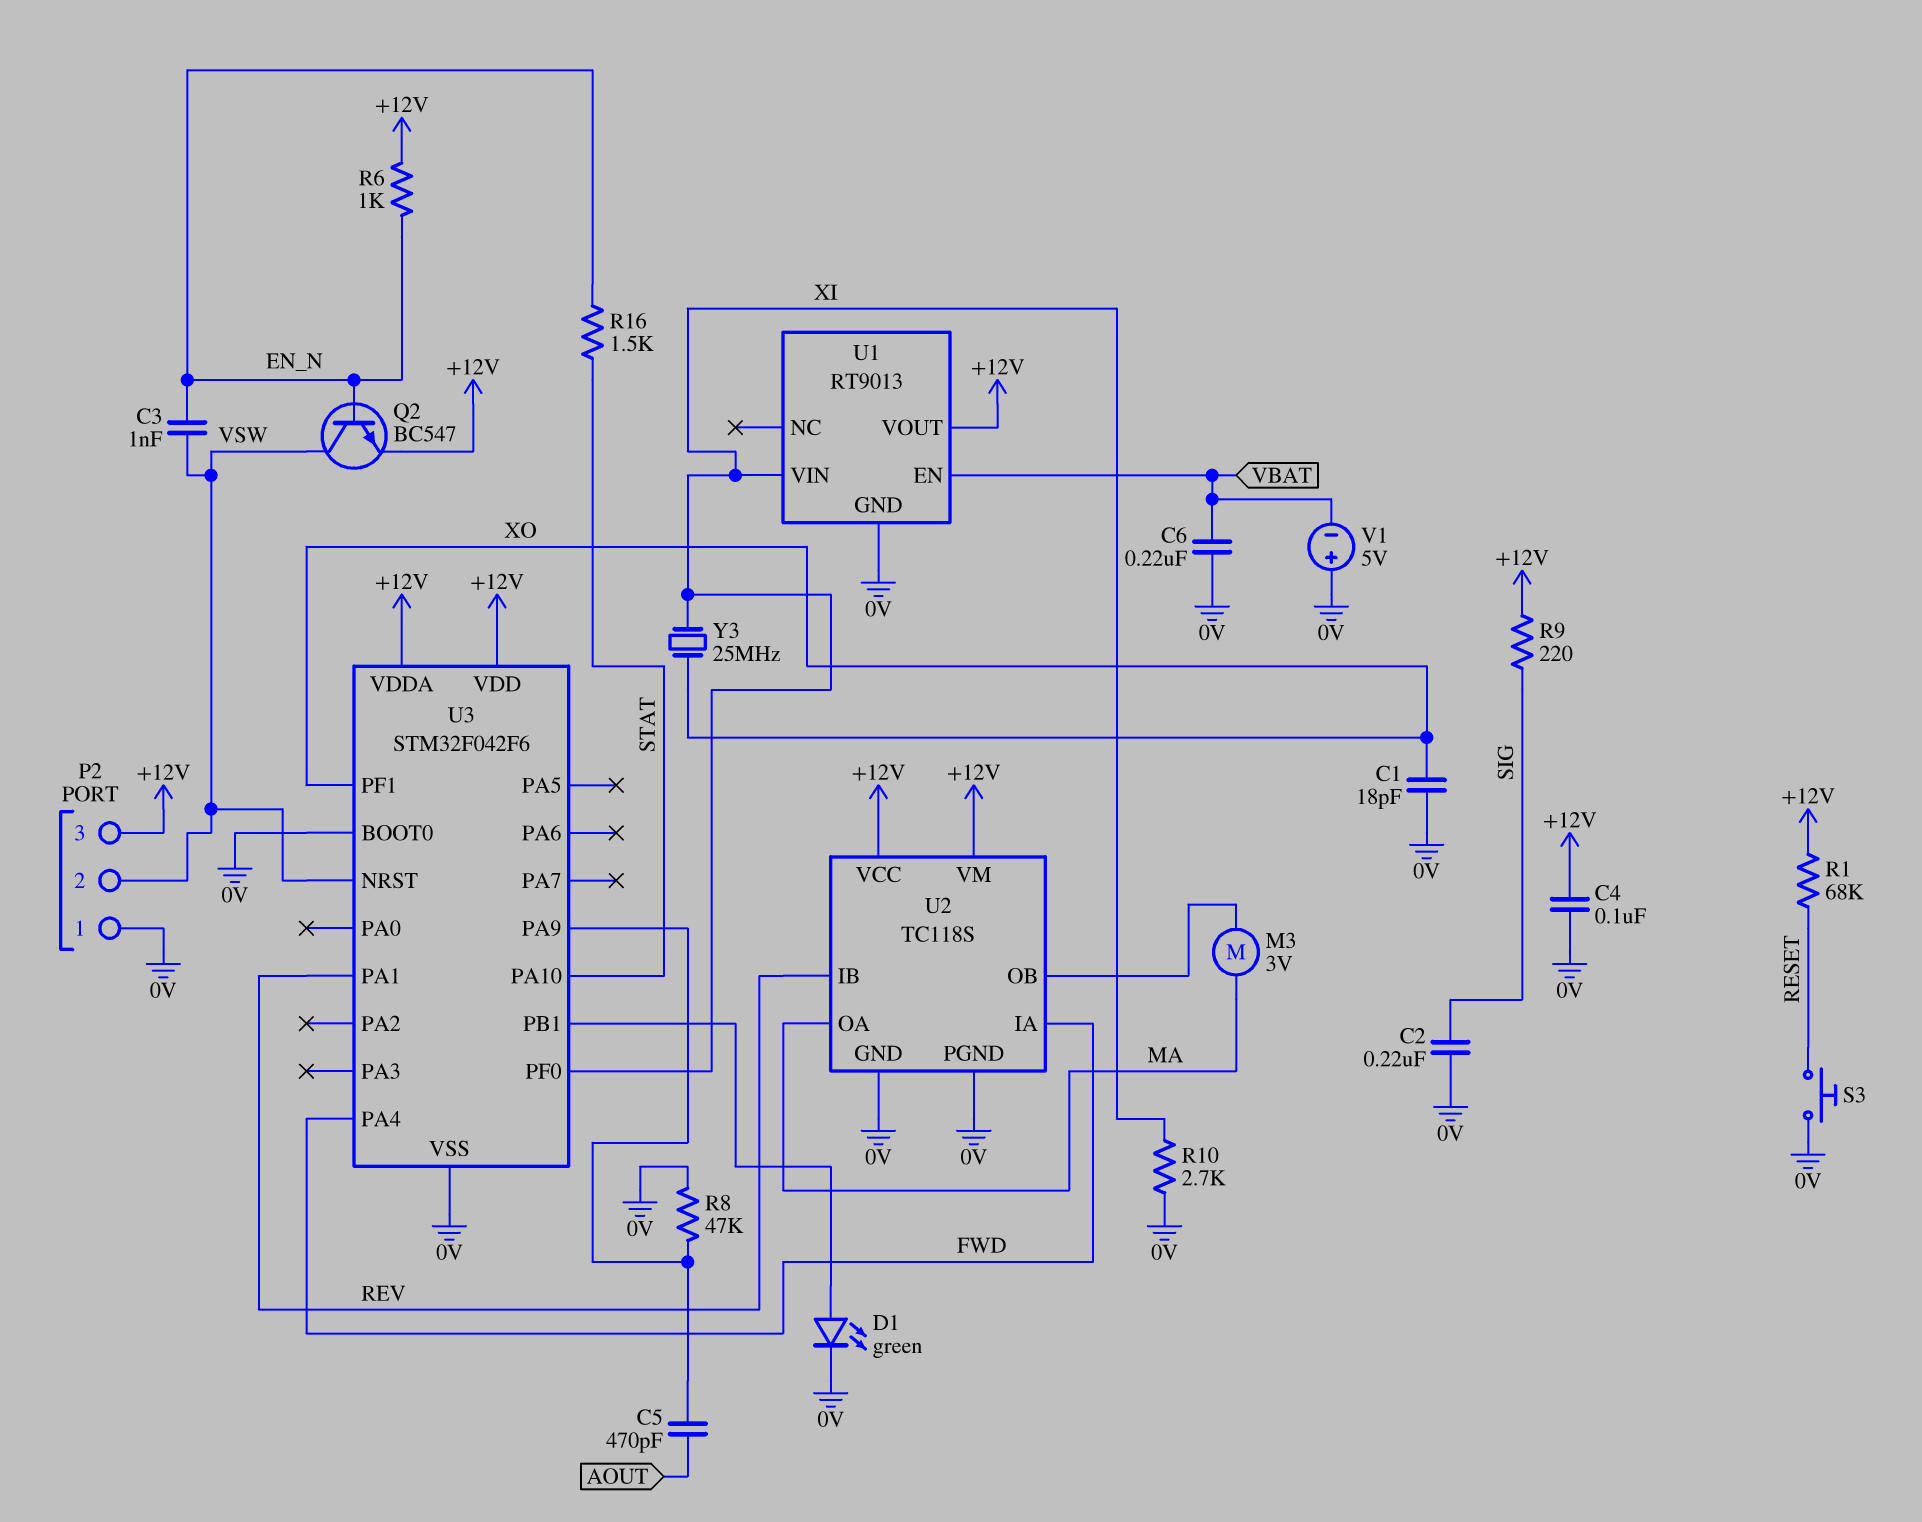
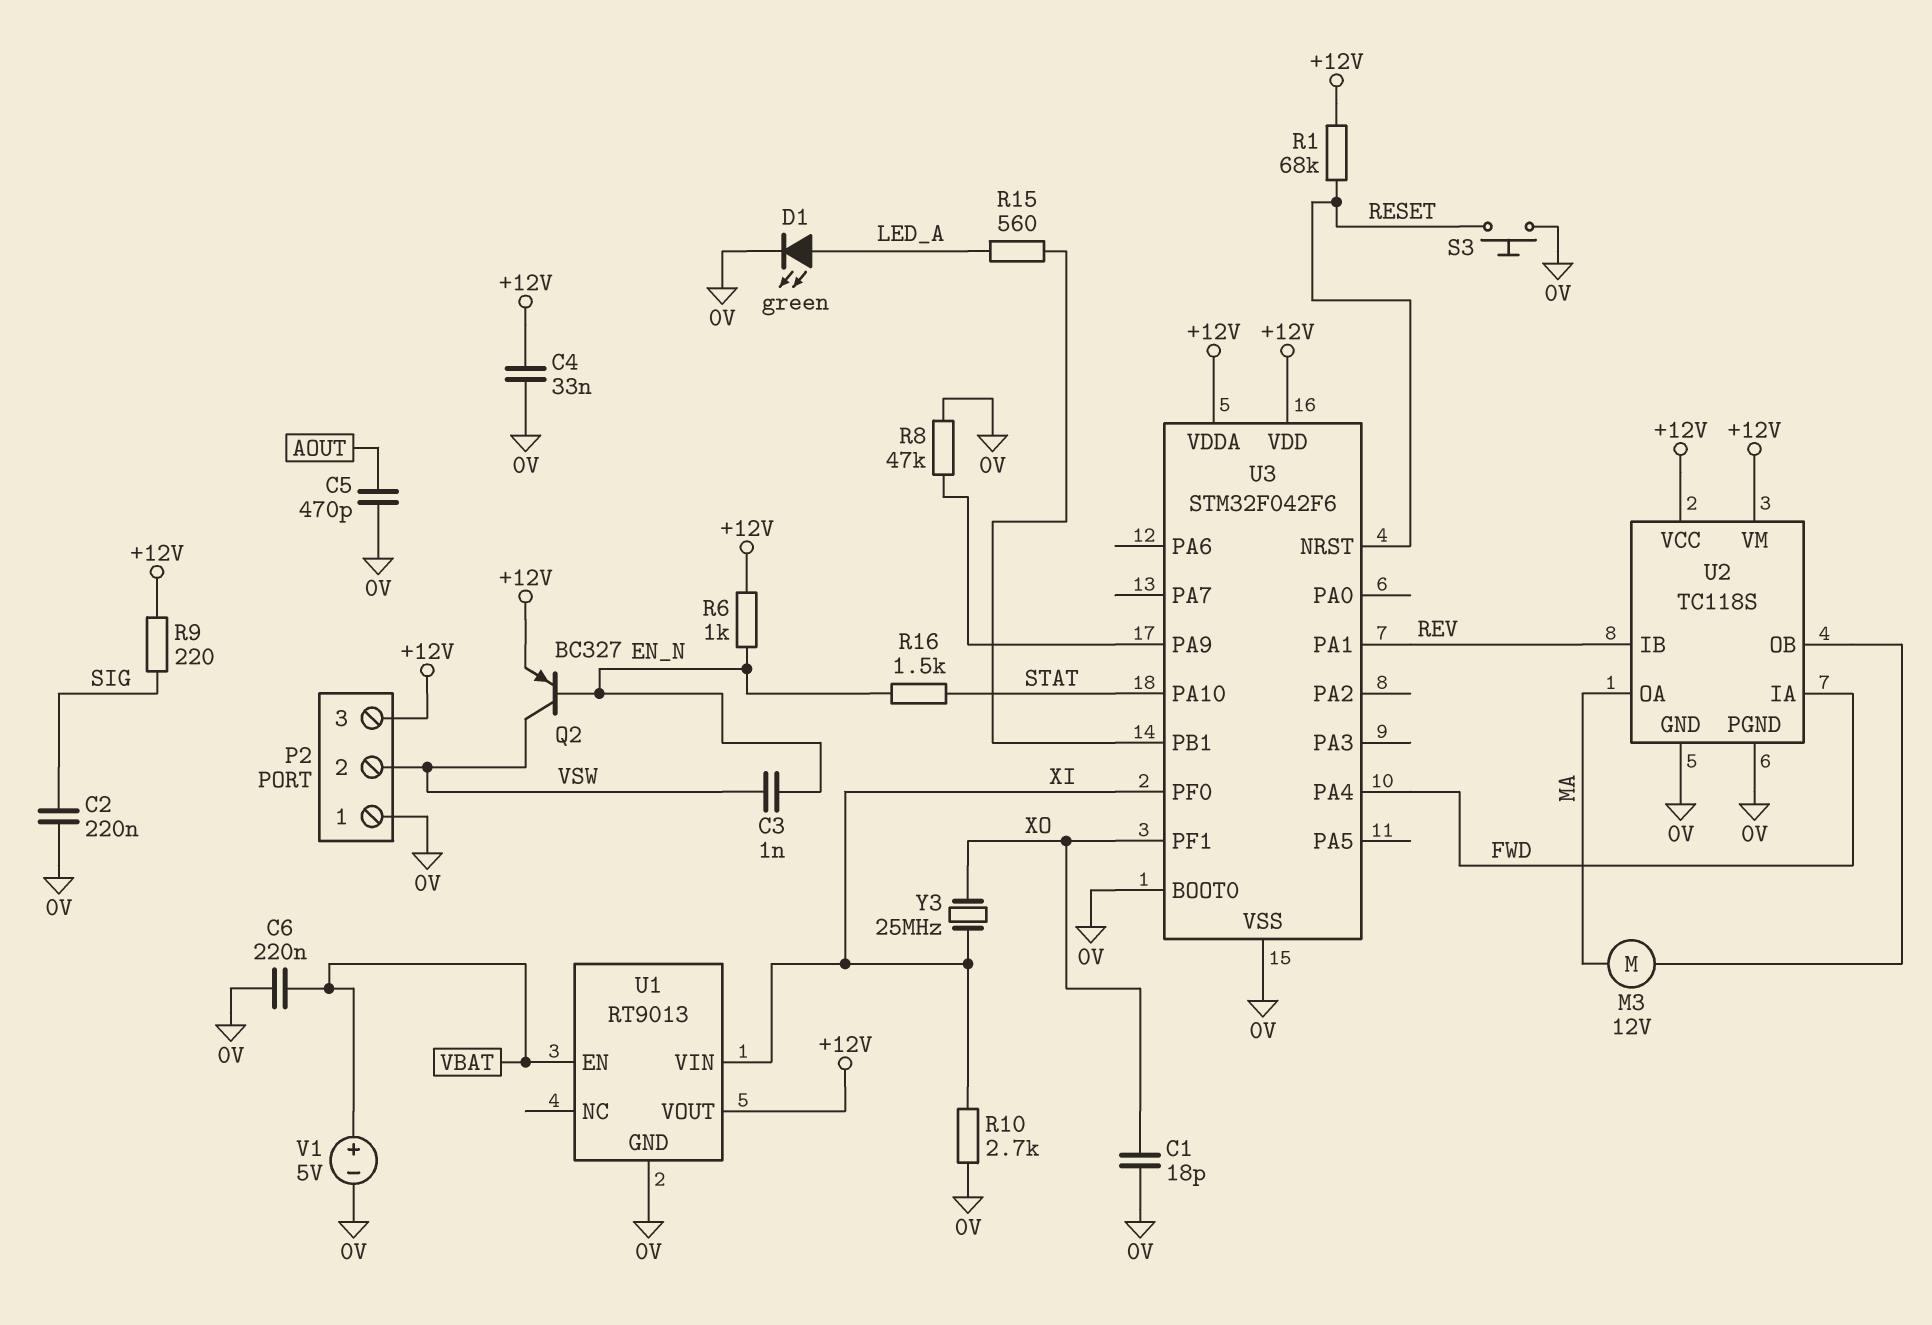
C4: 100nF (+12V, 0V) -> 33nF (+12V, 0V)
C5: 470pF (AOUT, U3/PA9) -> 470pF (0V, AOUT)
D1: LED green (A U3/PB1, K 0V) -> LED green (A LED_A, K 0V)
M3: motor 3V (MA, U2/OB) -> motor 12V (MA, U2/OB)
Q2: NPN BC547 (B EN_N, C VSW, E +12V) -> PNP BC327 (B EN_N, C VSW, E +12V)
R15: none -> 560 (LED_A, U3/PB1)
U3 pin NRST: VSW -> RESET
V1: 5V (plus 0V, minus VBAT) -> 5V (plus VBAT, minus 0V)

